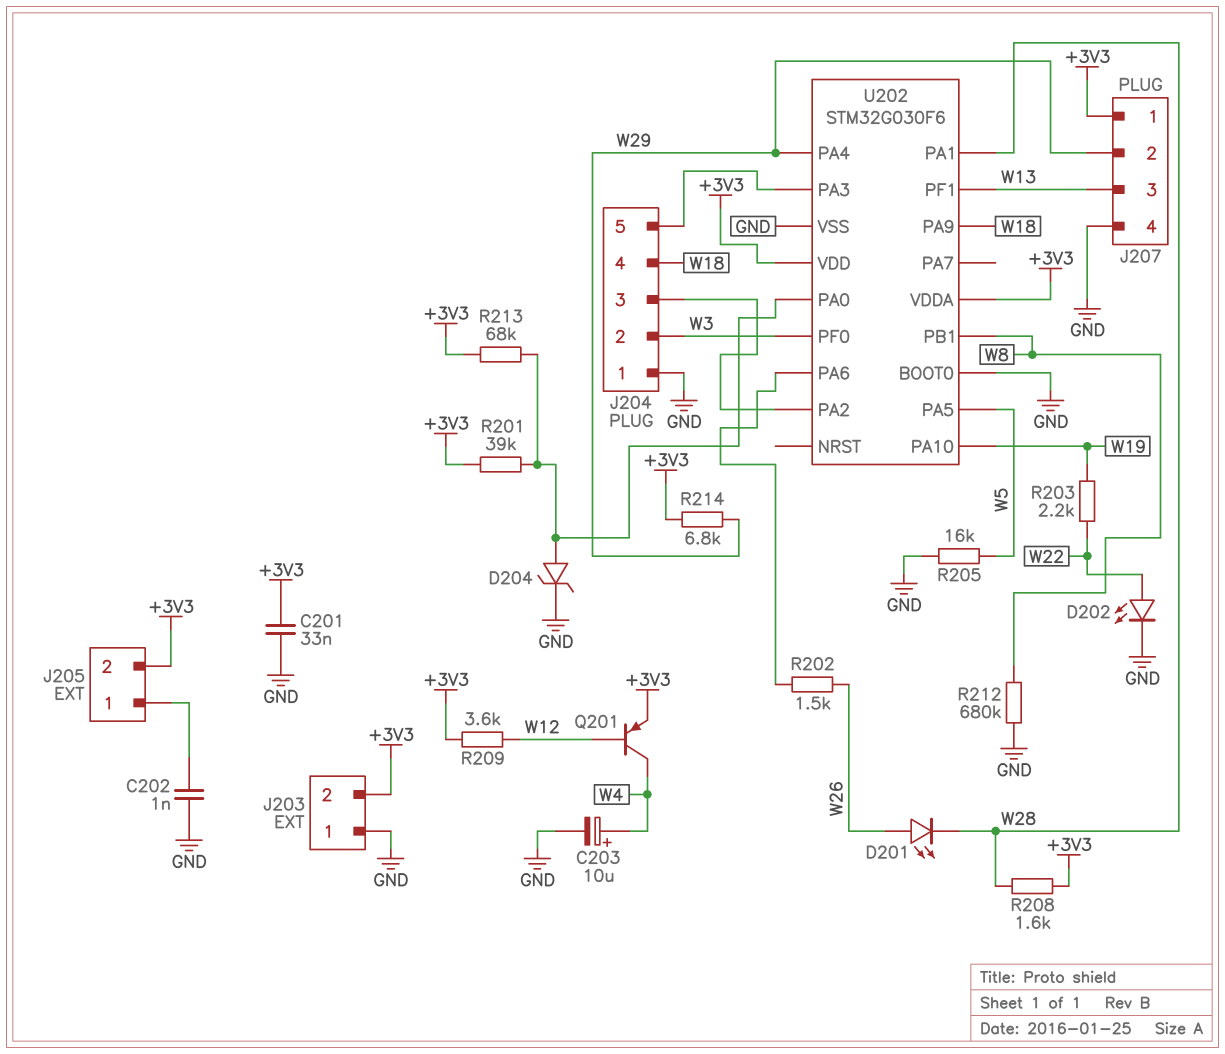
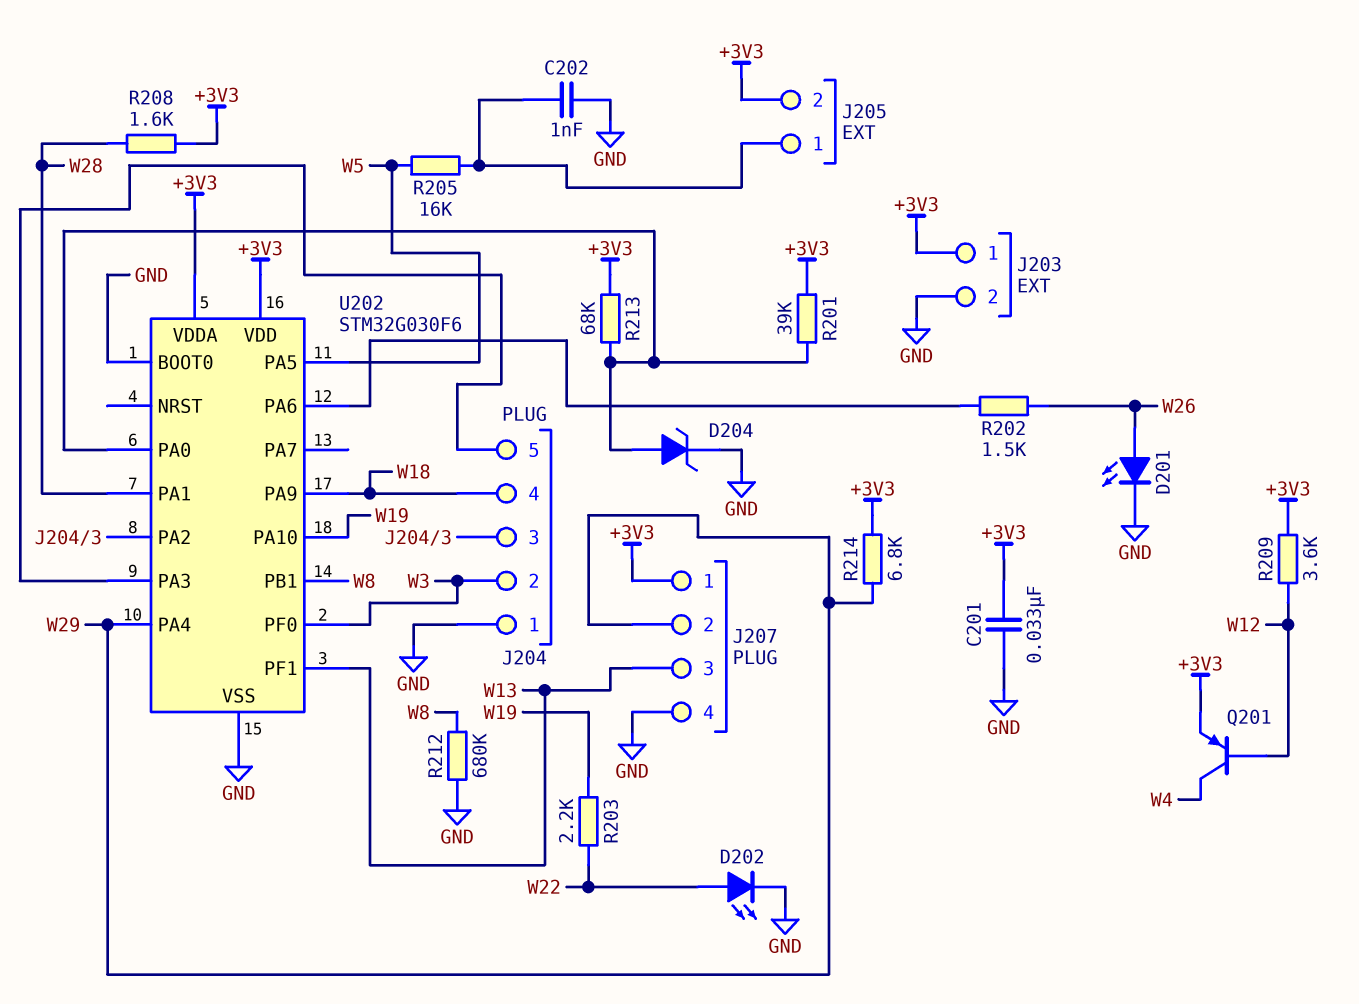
C203: 10uF (plus W4, minus GND) -> none
D201: LED (A W26, K W28) -> LED (A W26, K GND)
J203 pin 1: GND -> +3V3
J203 pin 2: +3V3 -> GND
R205: 16k (GND, W5) -> 16k (J205/1, W5)

